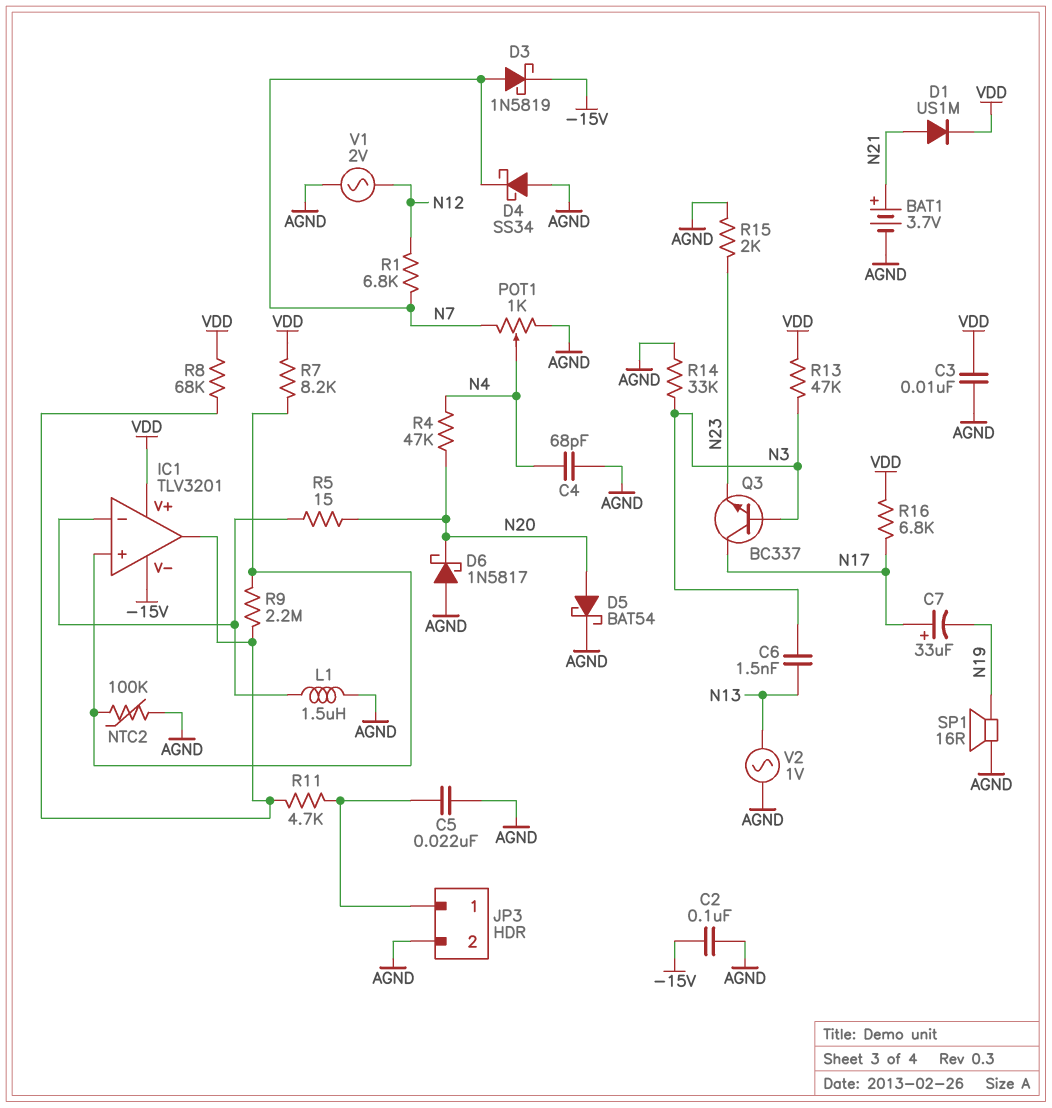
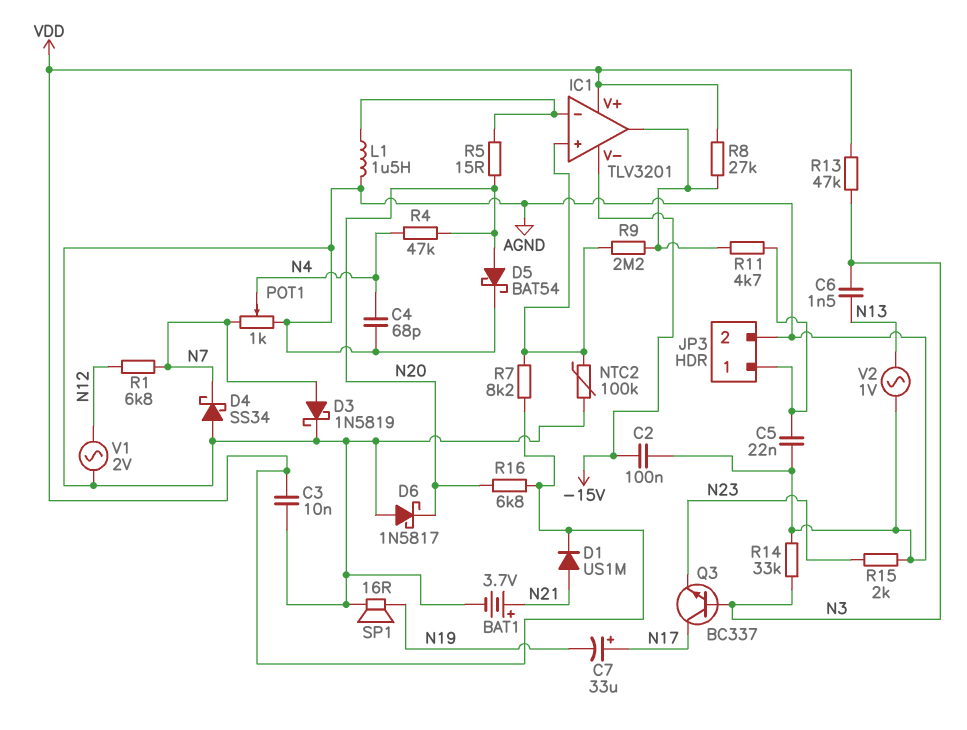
D3: schottky 1N5819 (A N7, K -15V) -> schottky 1N5819 (A N7, K AGND)
R8: 68k (IC1/out, VDD) -> 27k (IC1/out, VDD)
R16: 6.8k (N17, VDD) -> 6.8k (N20, VDD)

